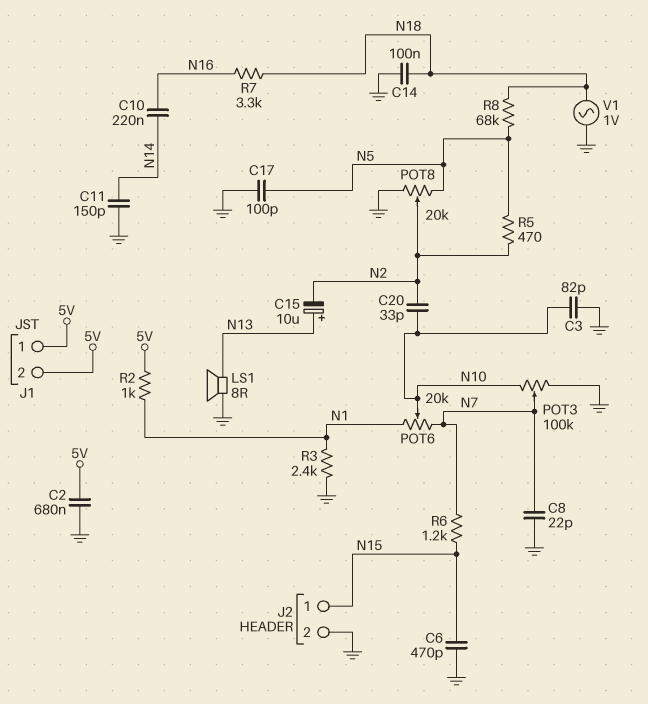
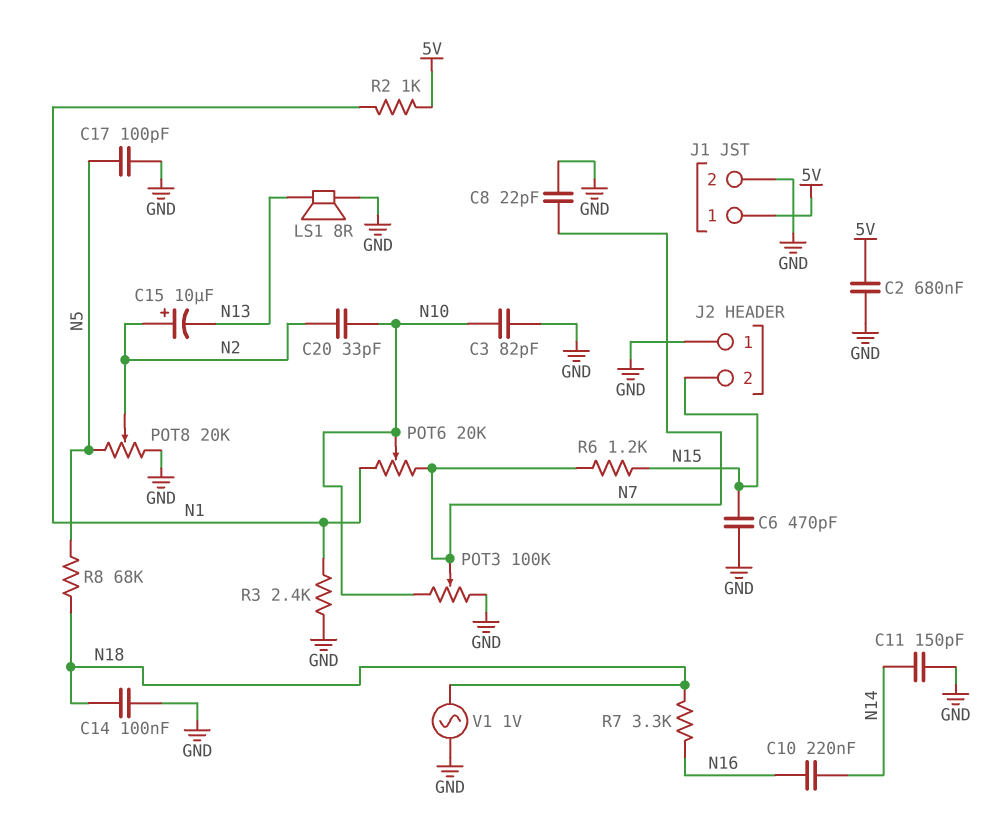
C15: 10uF (plus N13, minus N2) -> 10uF (plus N2, minus N13)
J1 pin 2: 5V -> GND
J2 pin 1: N15 -> GND
J2 pin 2: GND -> N15
R5: 470 (N2, N5) -> none

